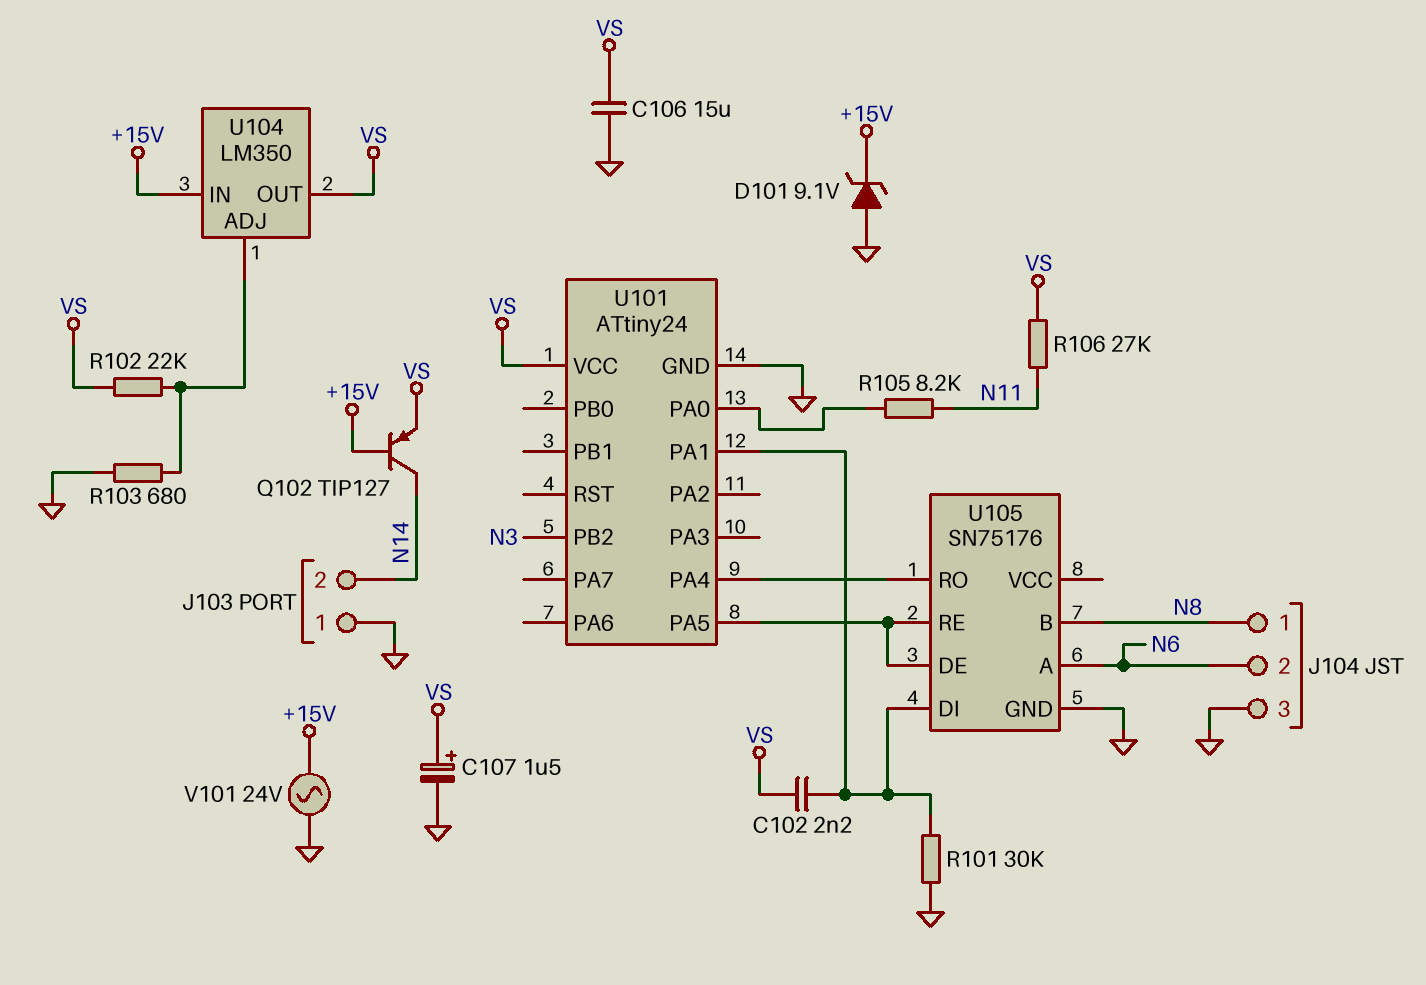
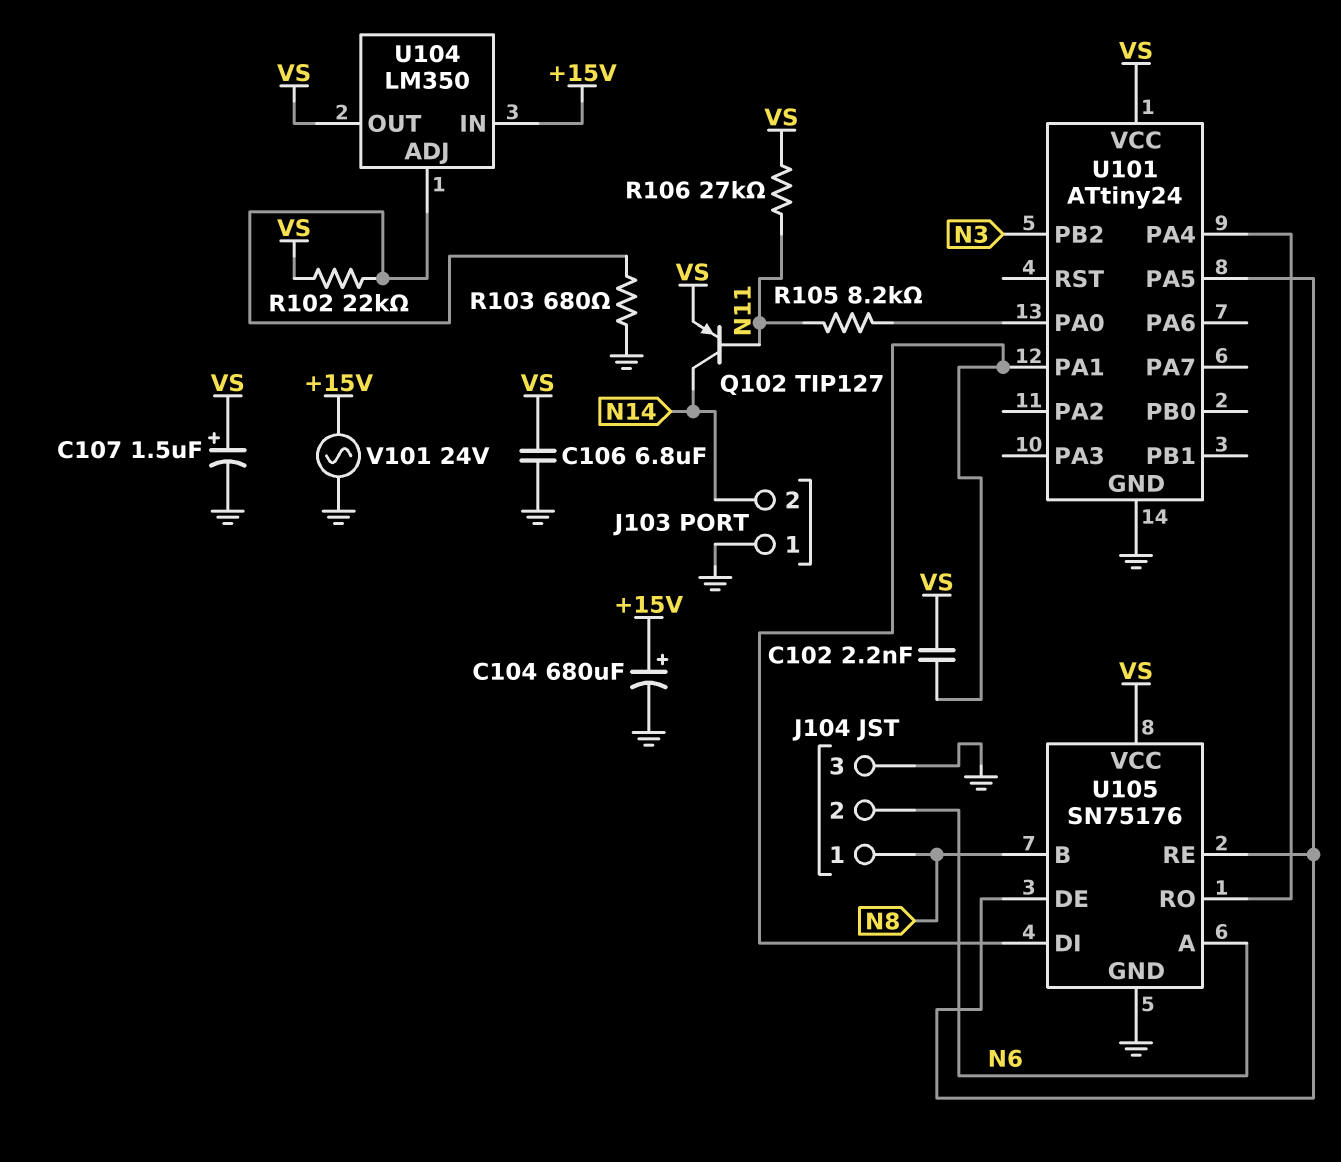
C104: none -> 680uF (plus +15V, minus GND)
C106: 15uF (GND, VS) -> 6.8uF (GND, VS)
D101: zener 9.1V (A GND, K +15V) -> none
Q102: PNP TIP127 (B +15V, C N14, E VS) -> PNP TIP127 (B N11, C N14, E VS)
R101: 30k (GND, U101/PA1) -> none
U105 pin VCC: none -> VS

